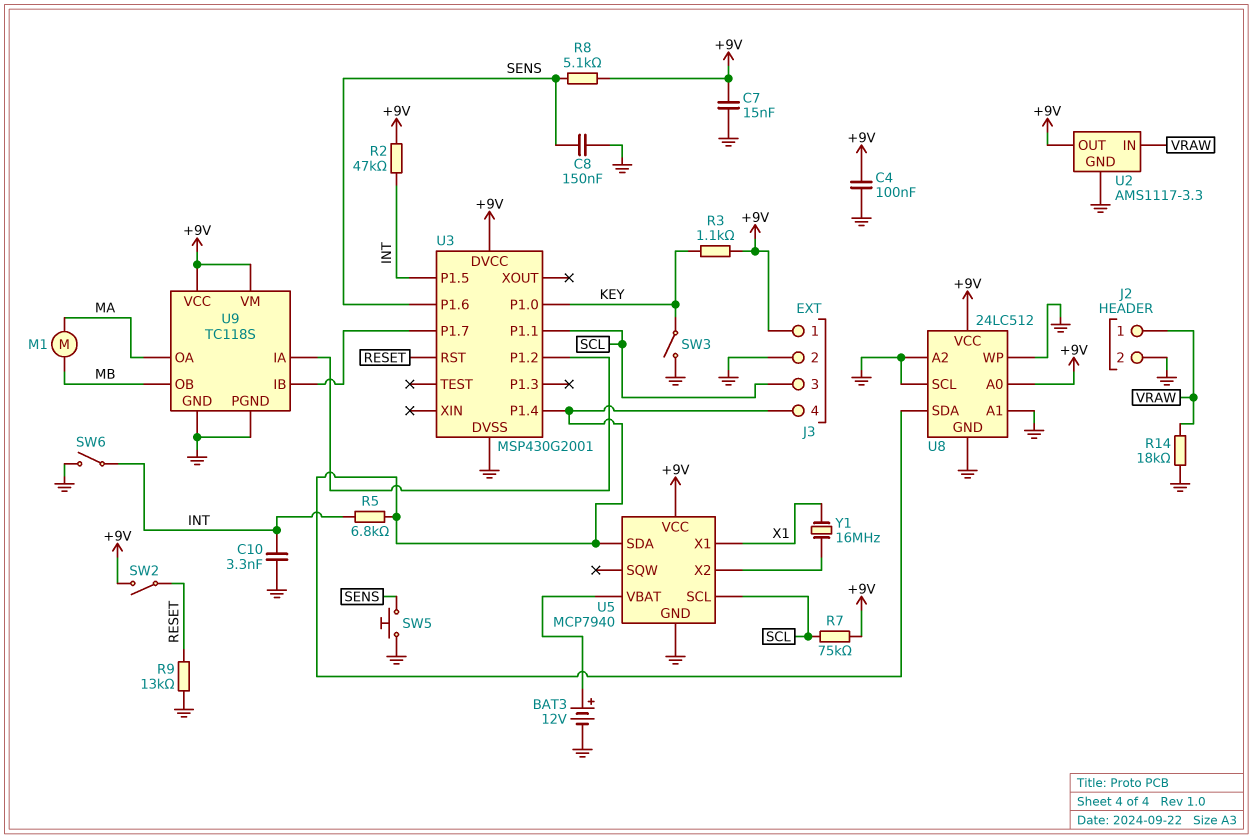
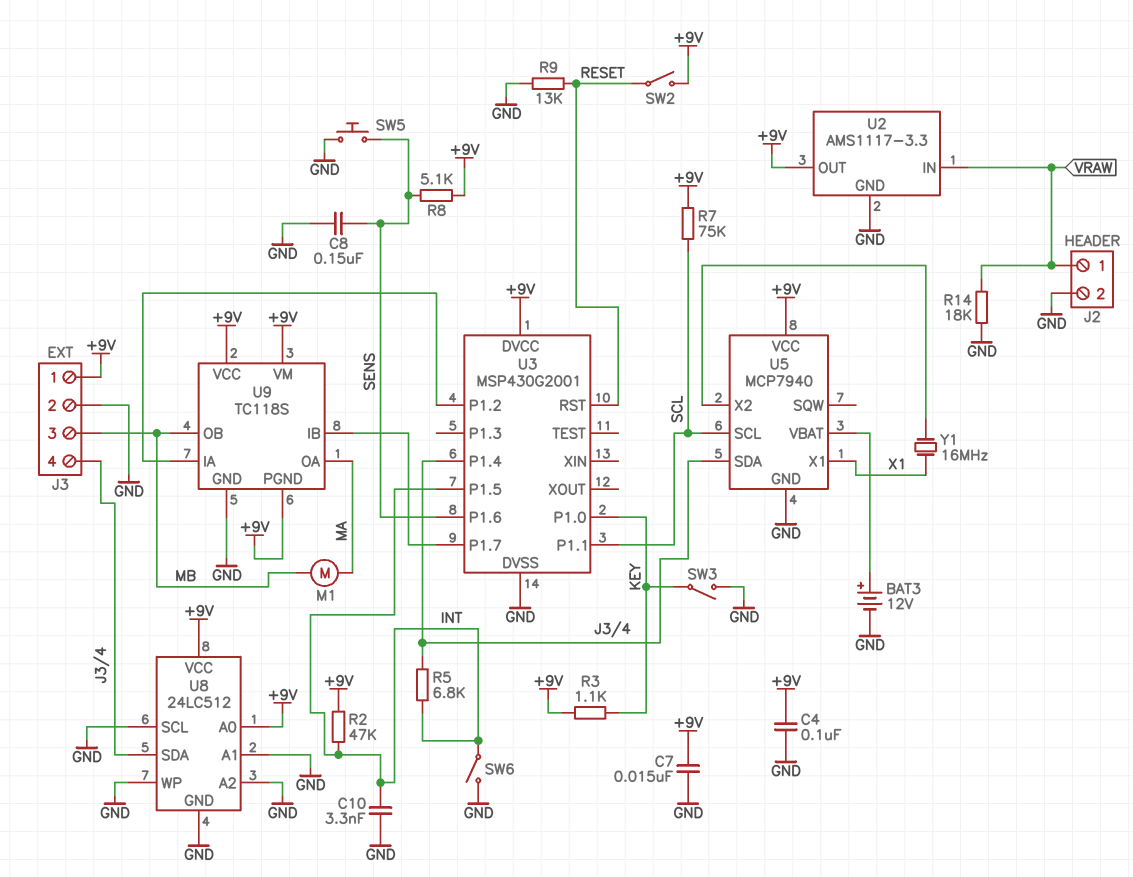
J3 pin 3: SCL -> MB
U9 pin PGND: GND -> +9V

